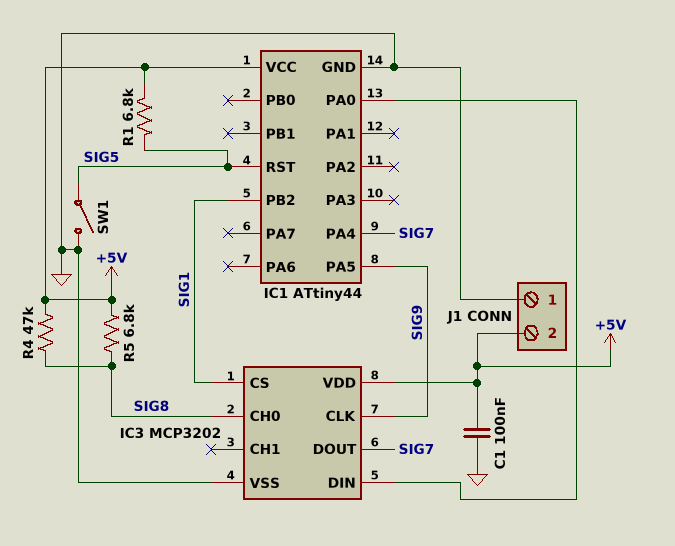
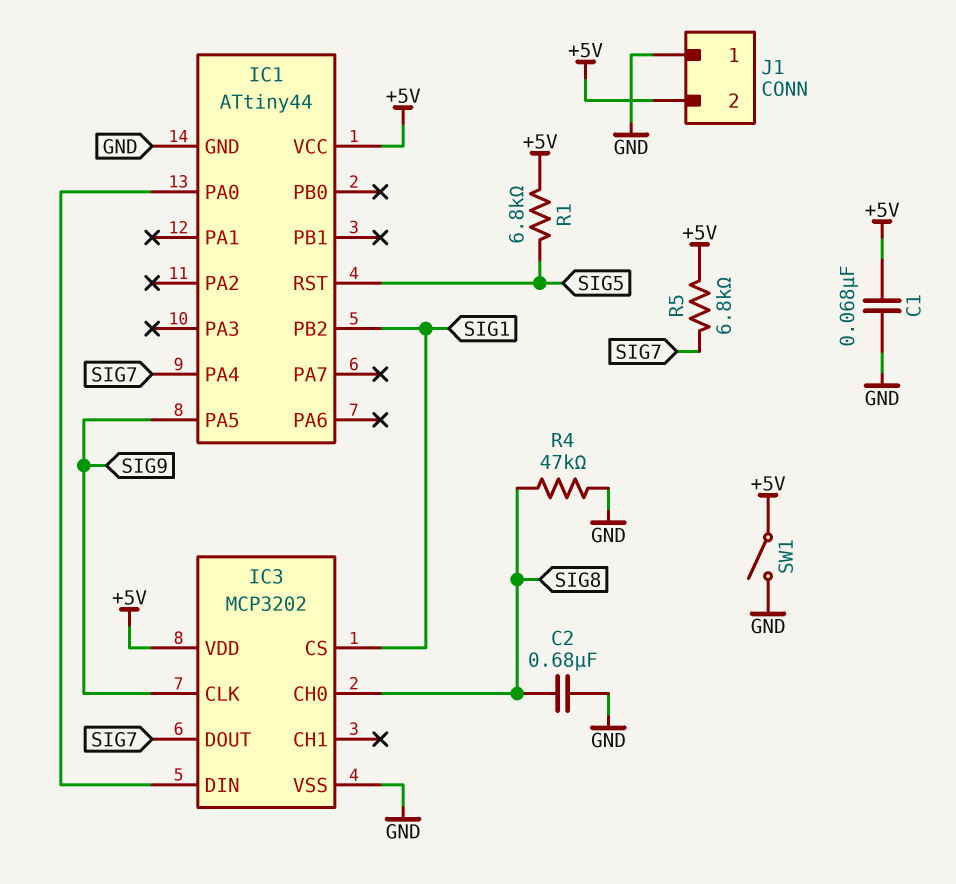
C1: 100nF (+5V, GND) -> 68nF (+5V, GND)
C2: none -> 680nF (GND, SIG8)
R4: 47k (+5V, SIG8) -> 47k (GND, SIG8)
R5: 6.8k (+5V, SIG8) -> 6.8k (+5V, SIG7)
SW1: switch (GND, SIG5) -> switch (+5V, GND)

